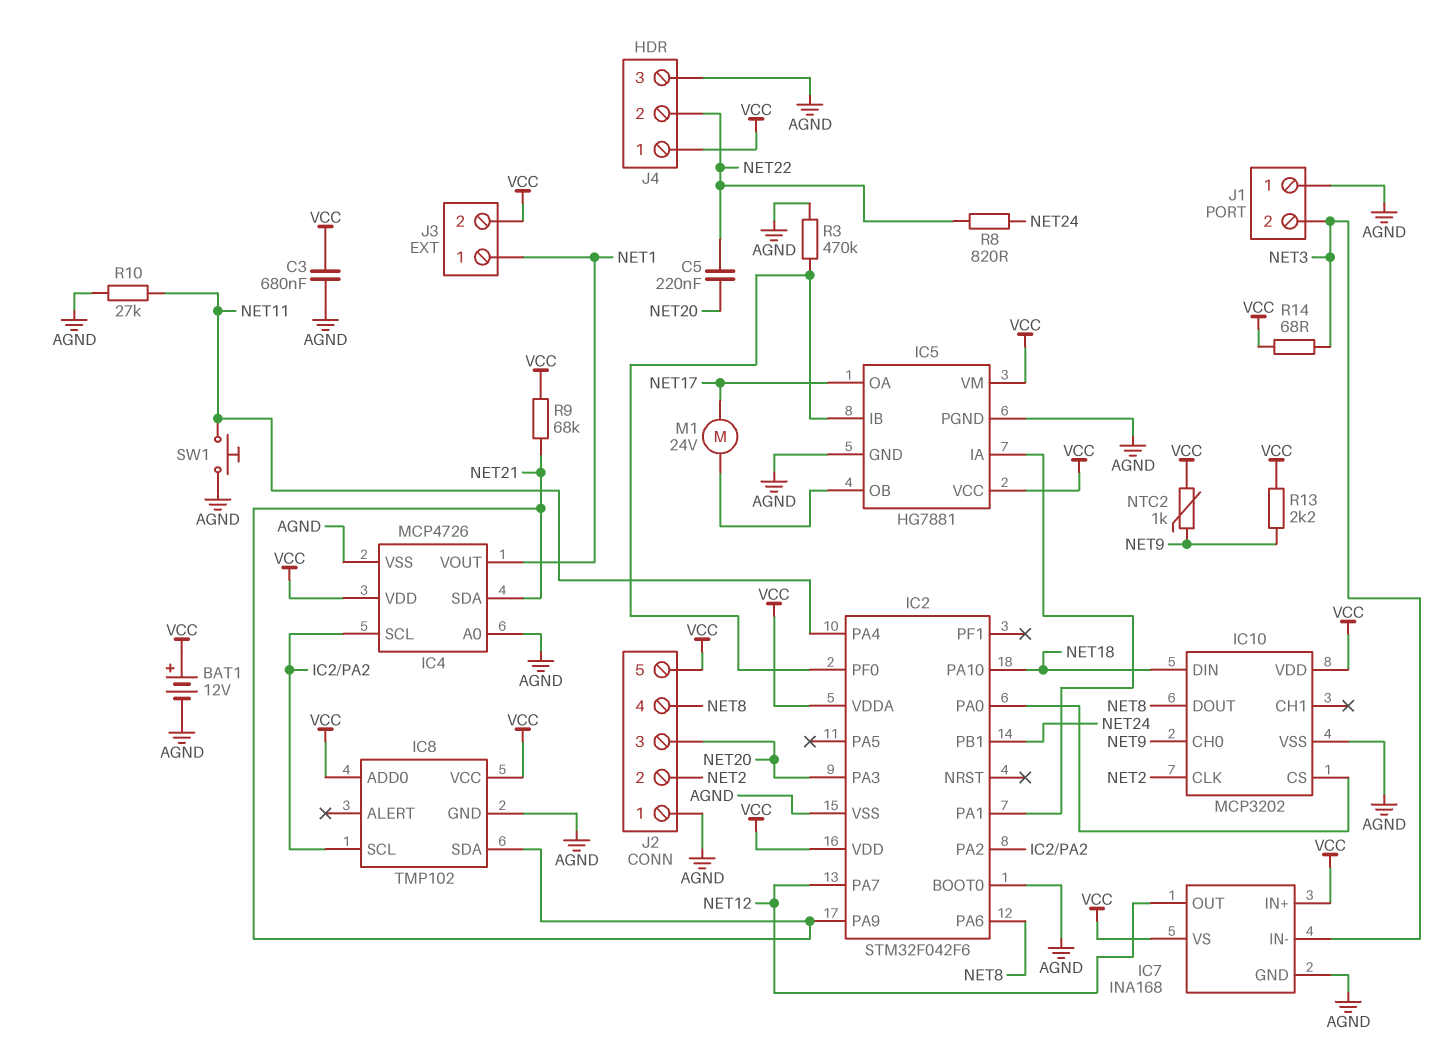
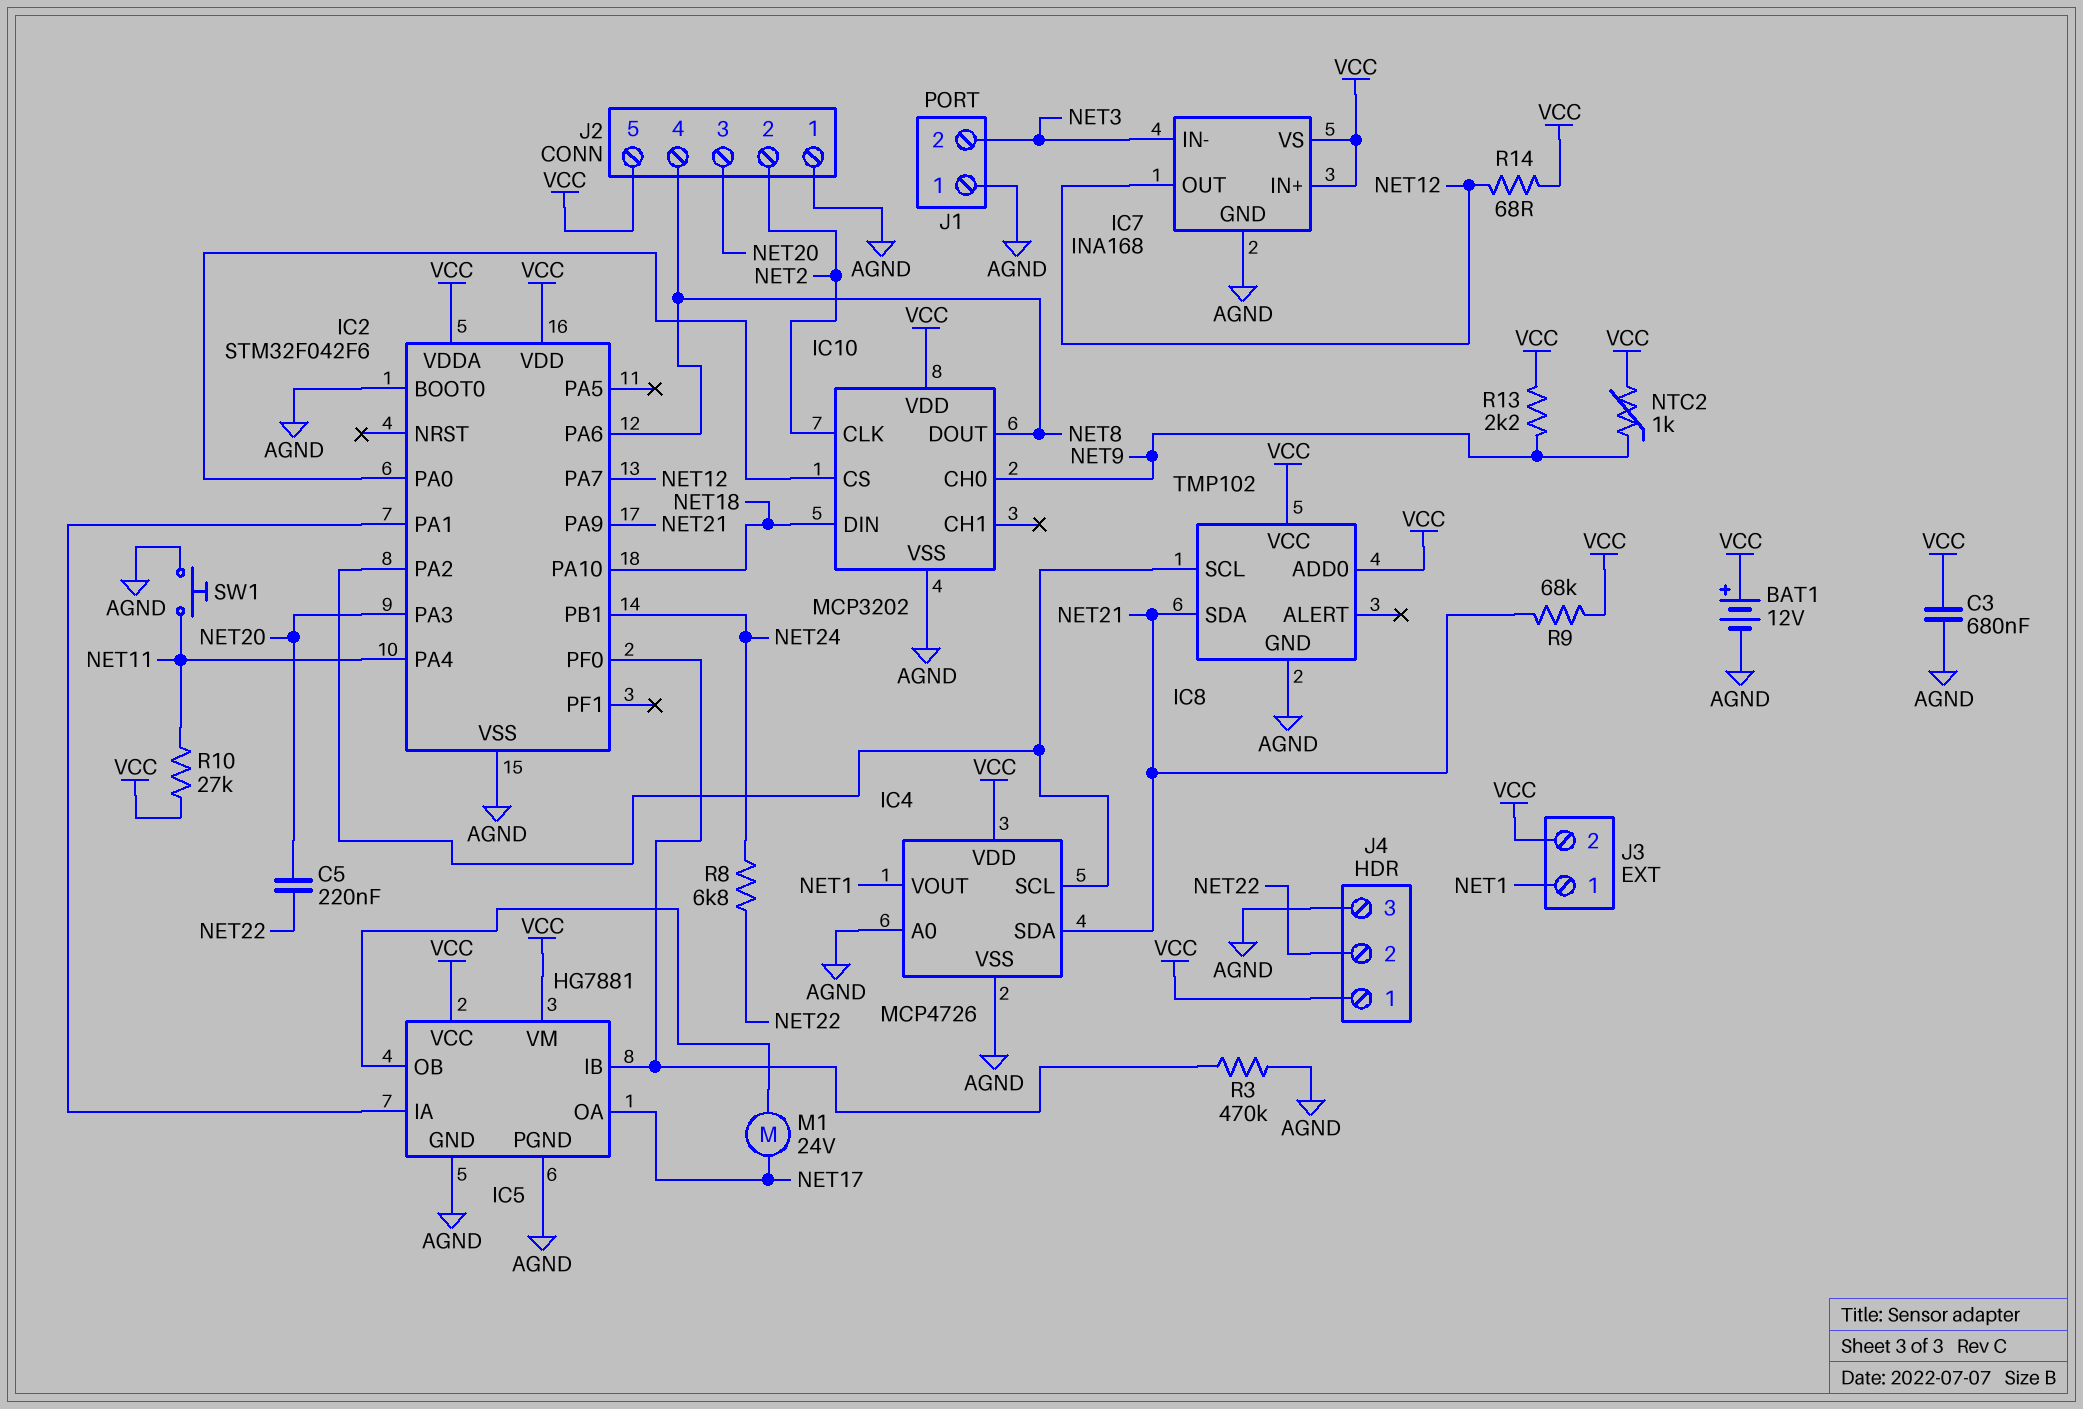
R8: 820 (NET22, NET24) -> 6.8k (NET22, NET24)
R10: 27k (AGND, NET11) -> 27k (NET11, VCC)
R14: 68 (NET3, VCC) -> 68 (NET12, VCC)

